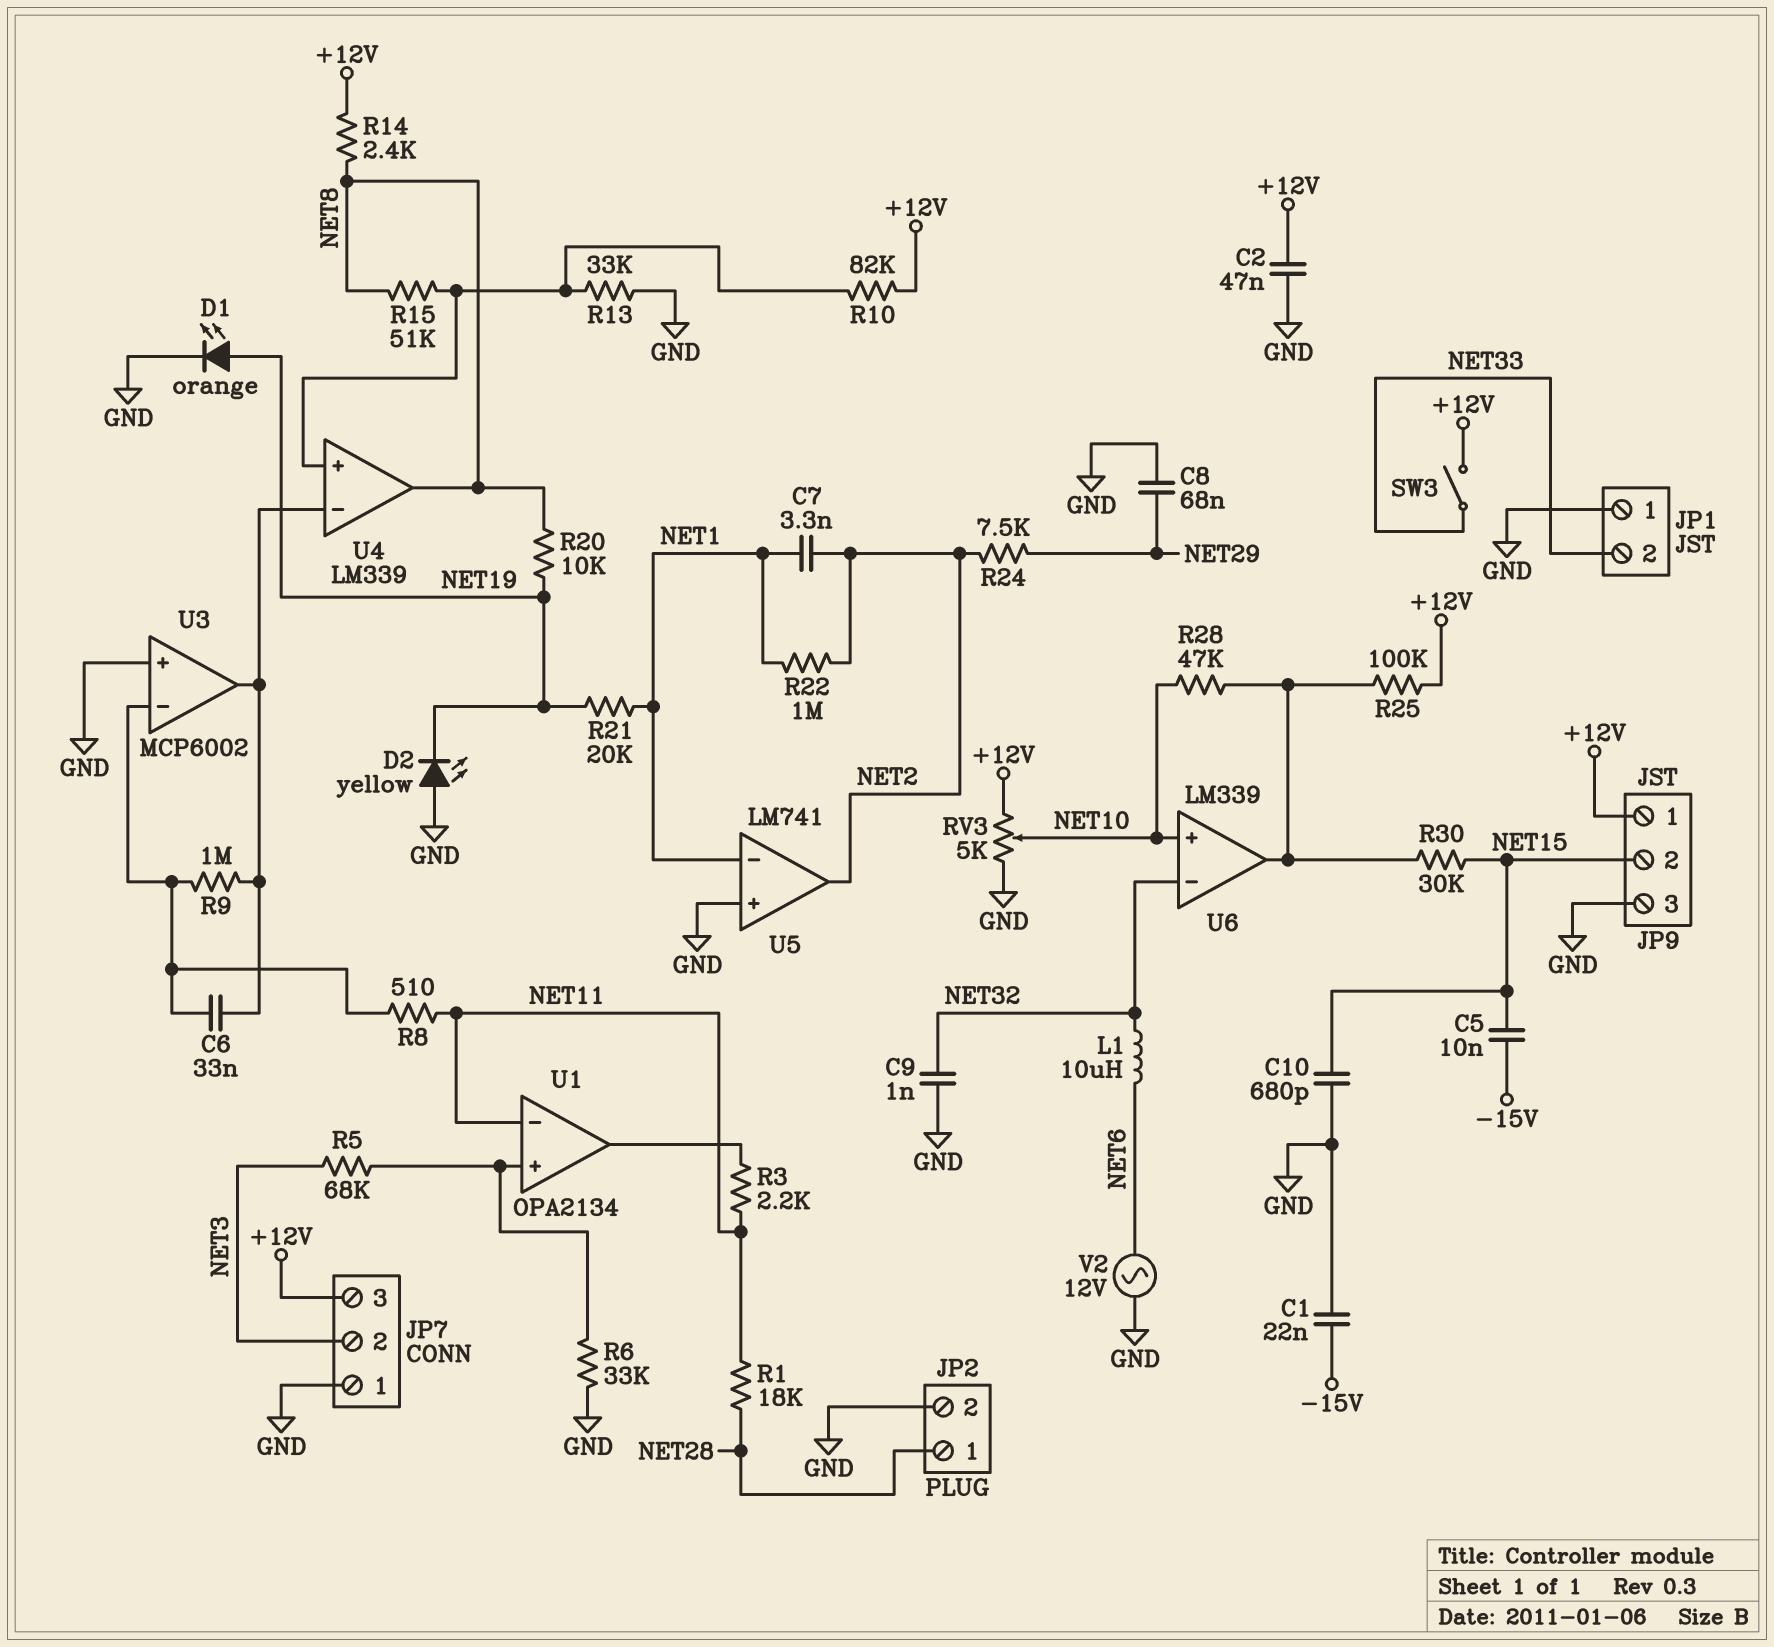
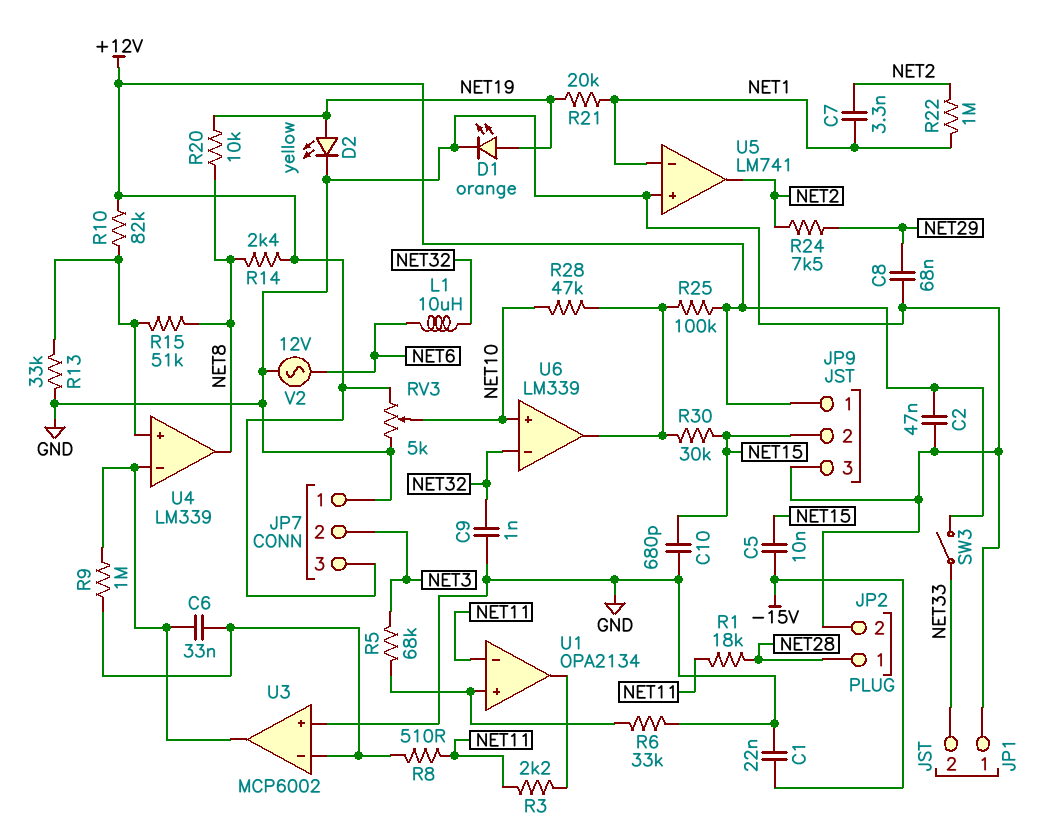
D2: LED yellow (A GND, K NET19) -> LED yellow (A NET19, K GND)

